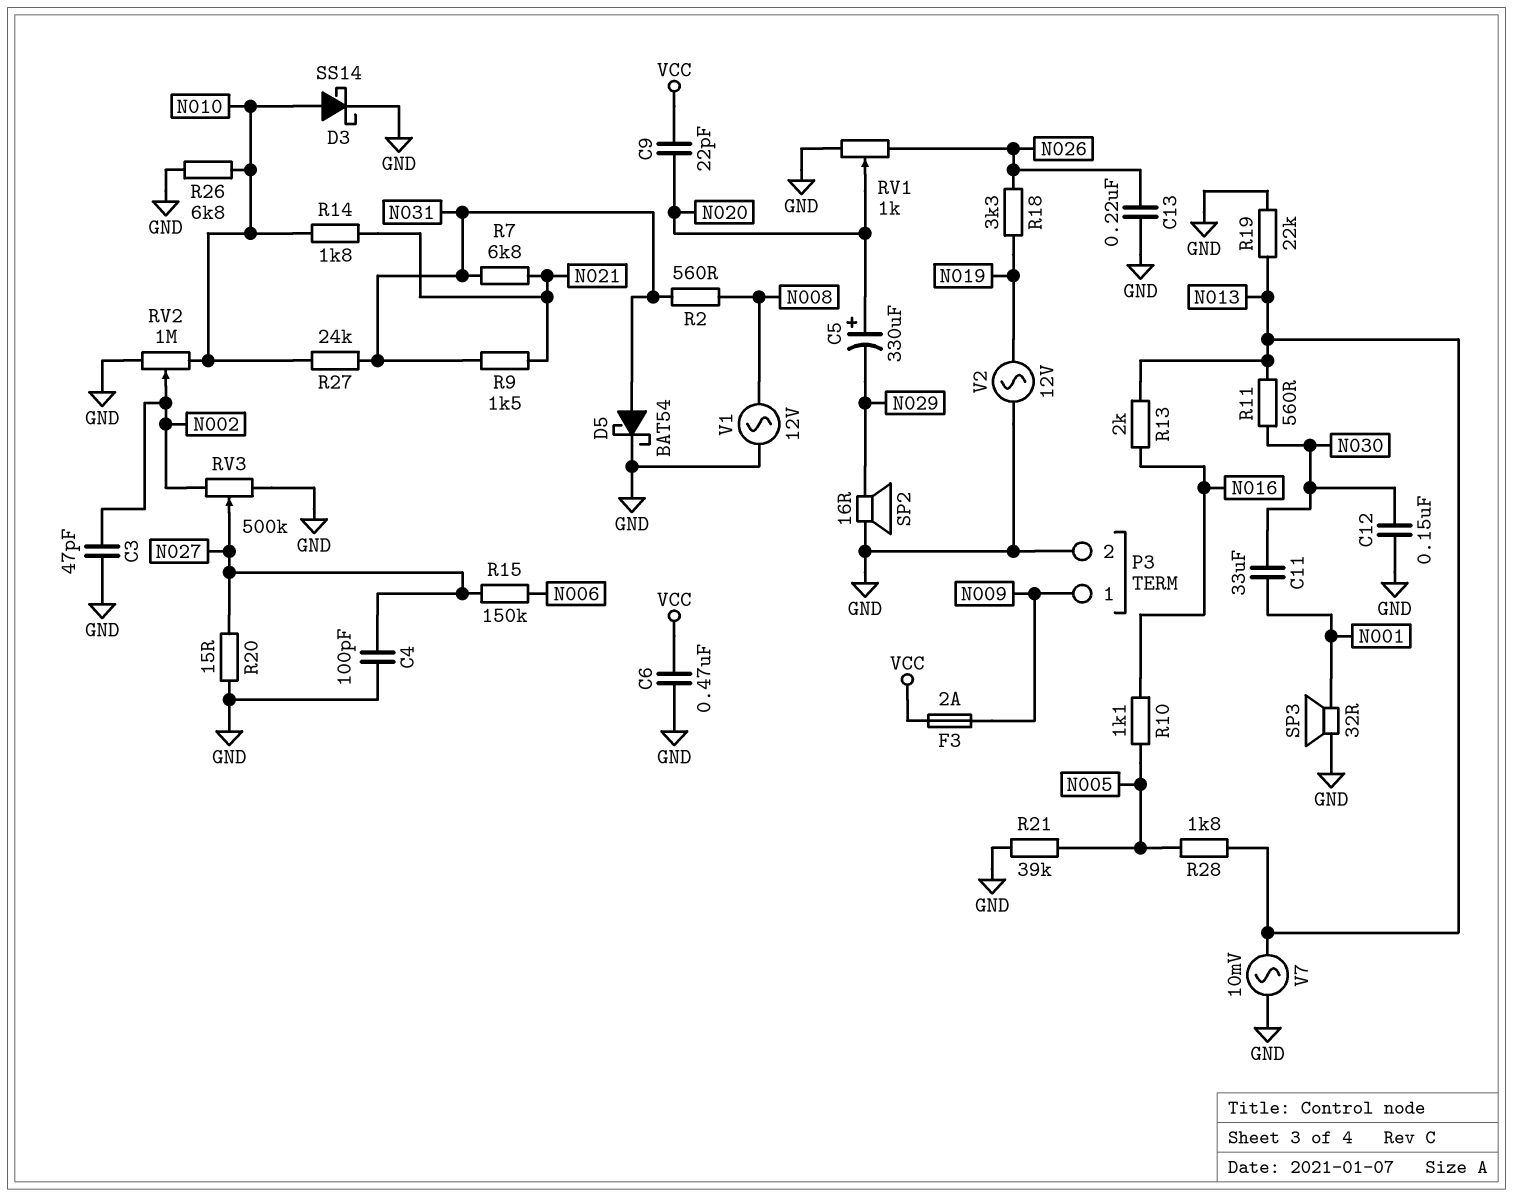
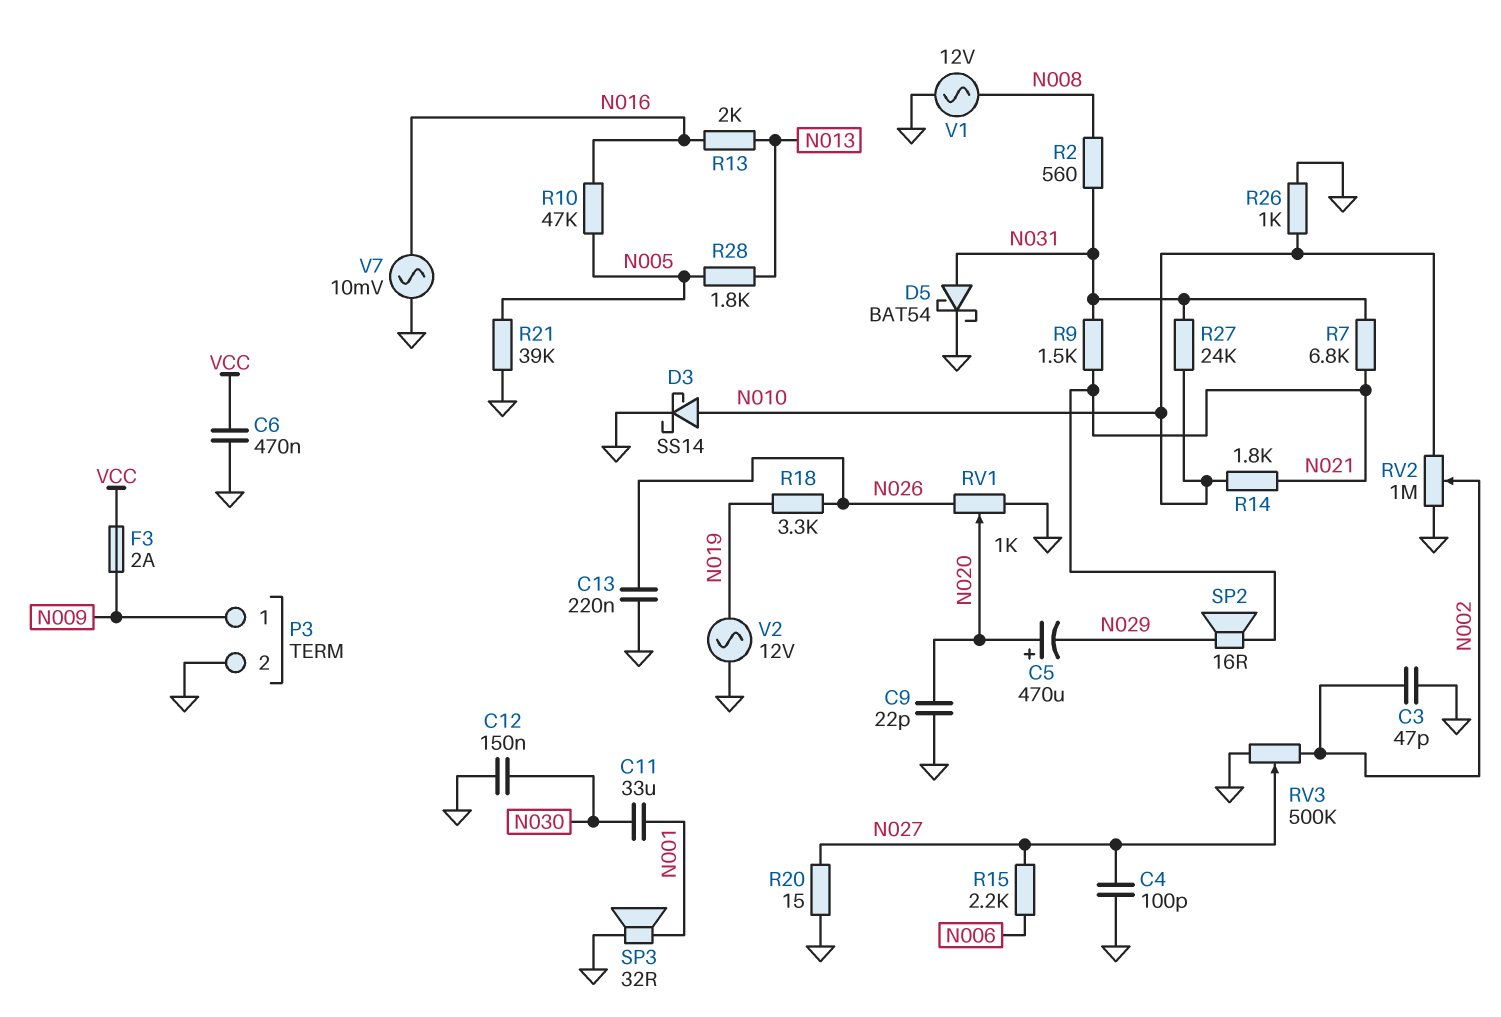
C5: 330uF (plus N020, minus N029) -> 470uF (plus N020, minus N029)
C9: 22pF (N020, VCC) -> 22pF (GND, N020)
R10: 1.1k (N005, N016) -> 47k (N005, N016)
R11: 560 (N013, N030) -> none
R15: 150k (N006, N027) -> 2.2k (N006, N027)
R19: 22k (GND, N013) -> none
R26: 6.8k (GND, N010) -> 1k (GND, N010)
SP2: speaker 16R (GND, N029) -> speaker 16R (N021, N029)
V7: AC 10mV (GND, N013) -> AC 10mV (GND, N016)

